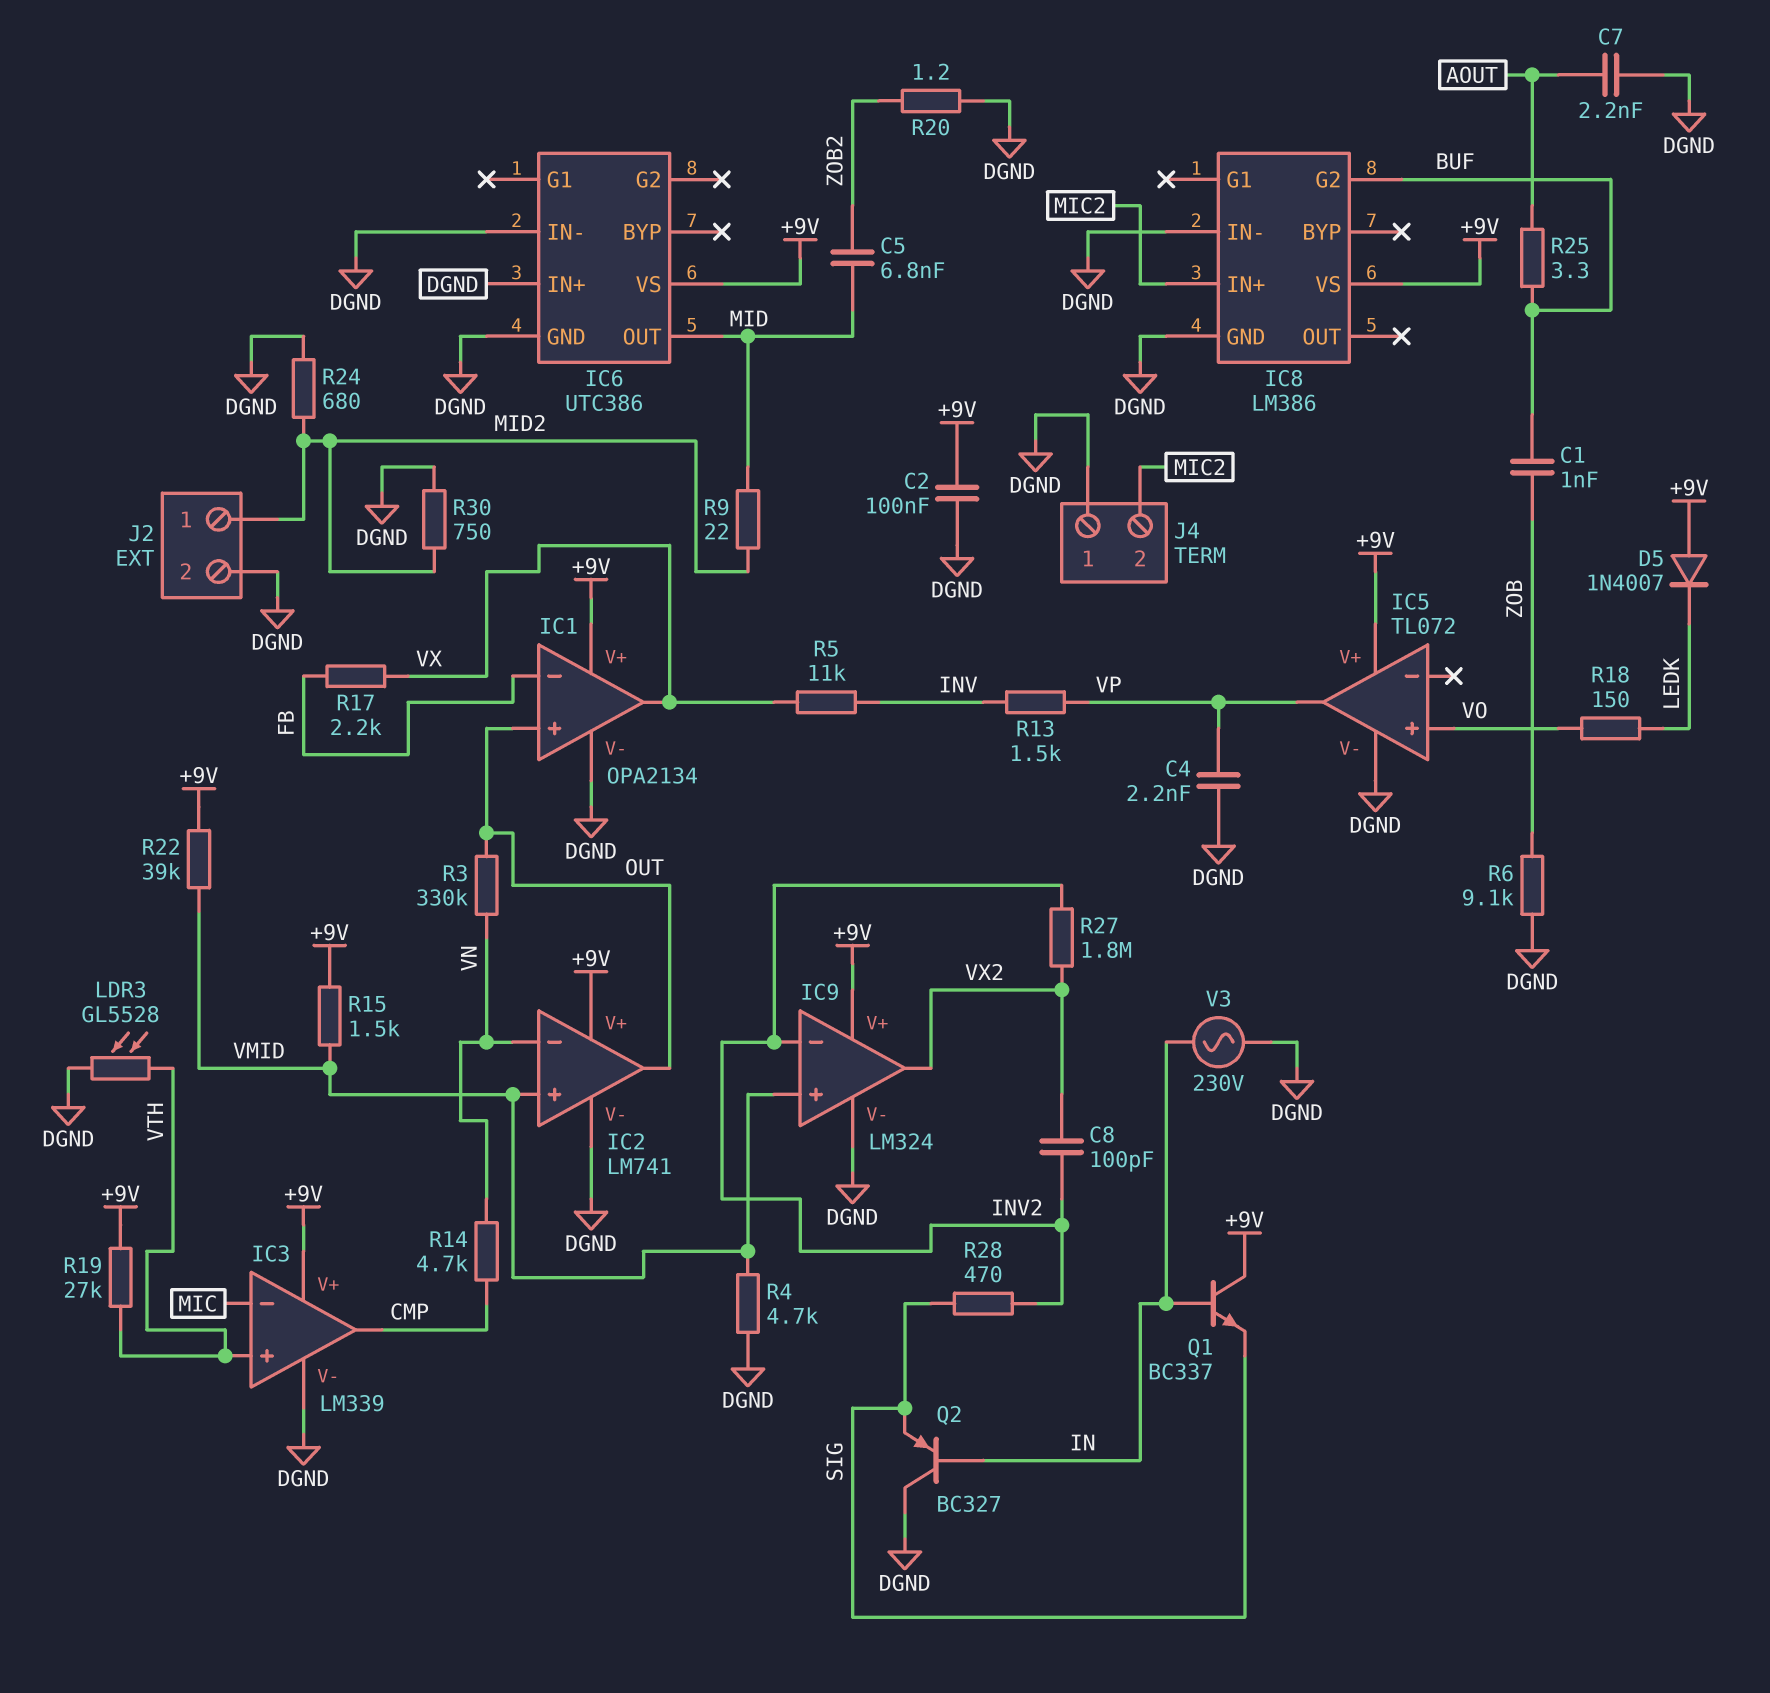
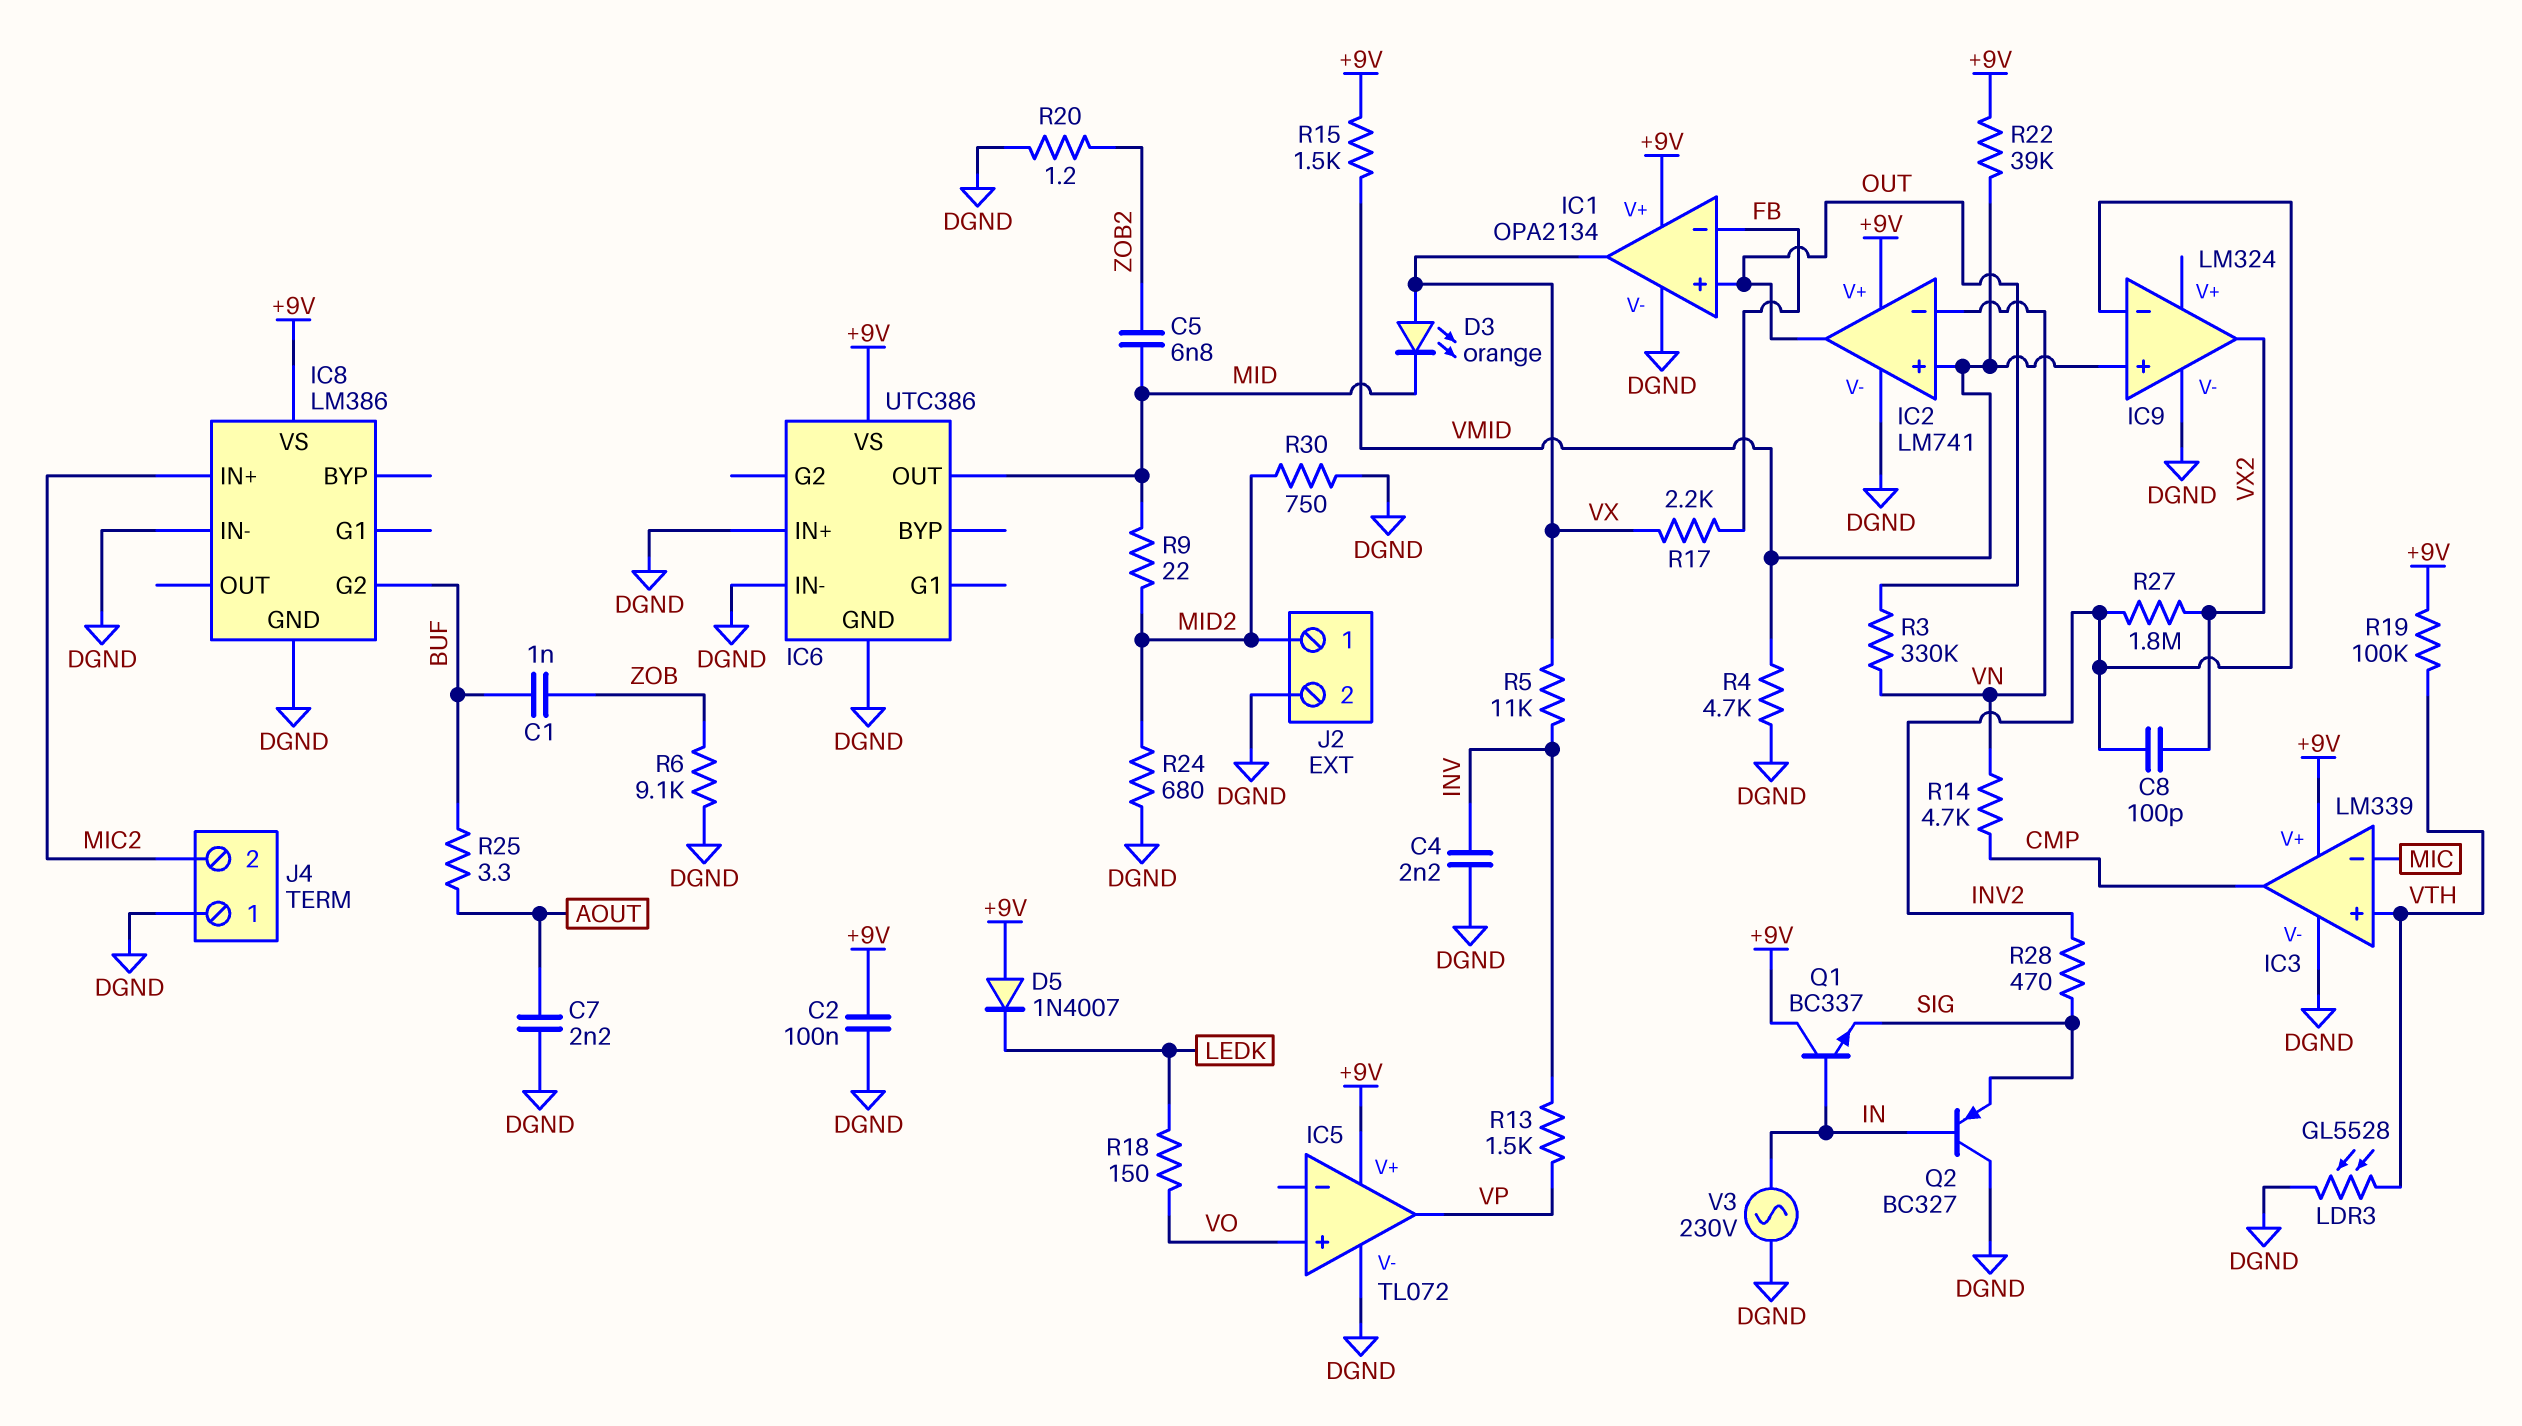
C4: 2.2nF (DGND, VP) -> 2.2nF (DGND, INV)
D3: none -> LED orange (A VX, K MID)
IC9 pin V+: +9V -> none
R19: 27k (+9V, VTH) -> 100k (+9V, VTH)

